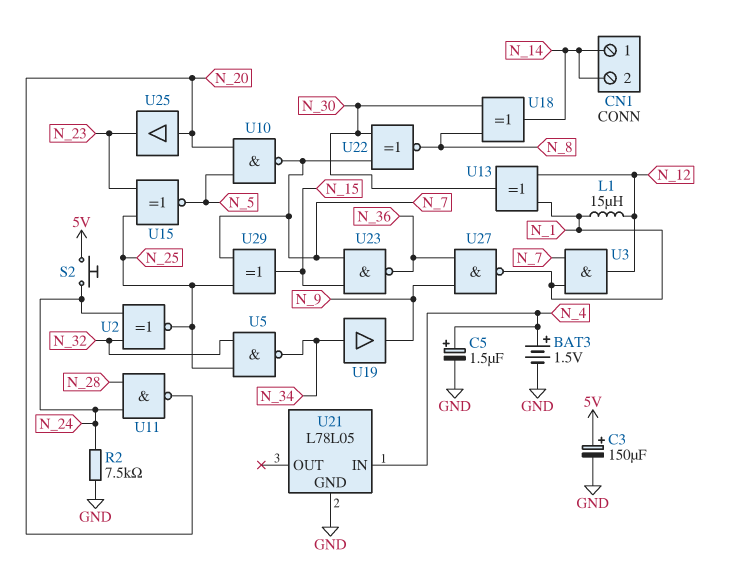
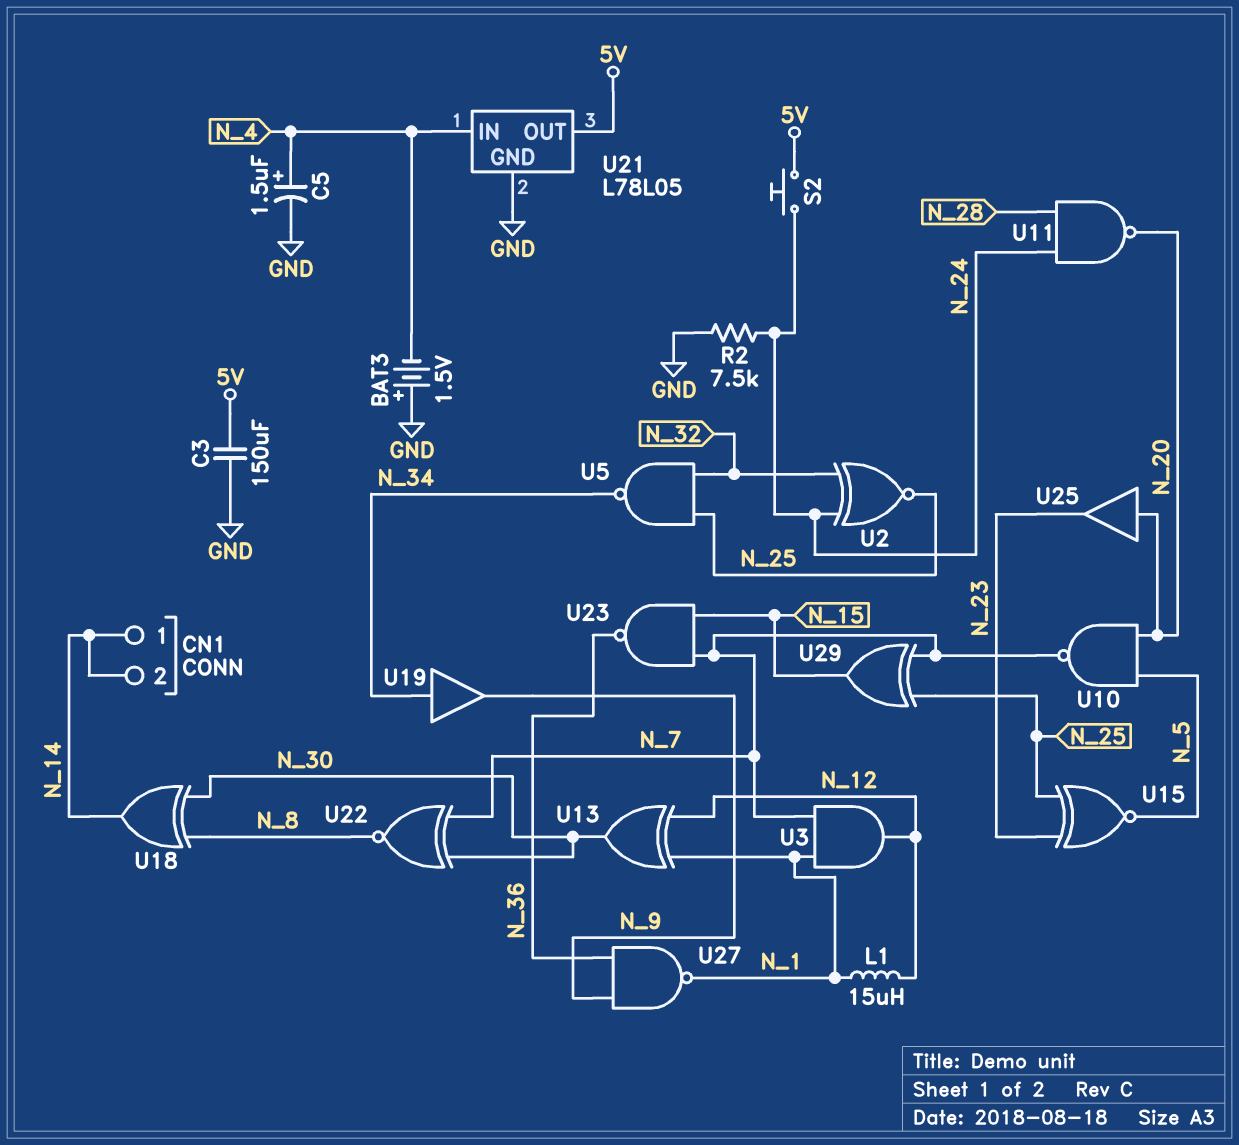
BAT3: 1.5V (plus N_4, minus GND) -> 1.5V (plus GND, minus N_4)
C3: 150uF (plus 5V, minus GND) -> 150uF (5V, GND)
U21 pin OUT: none -> 5V

